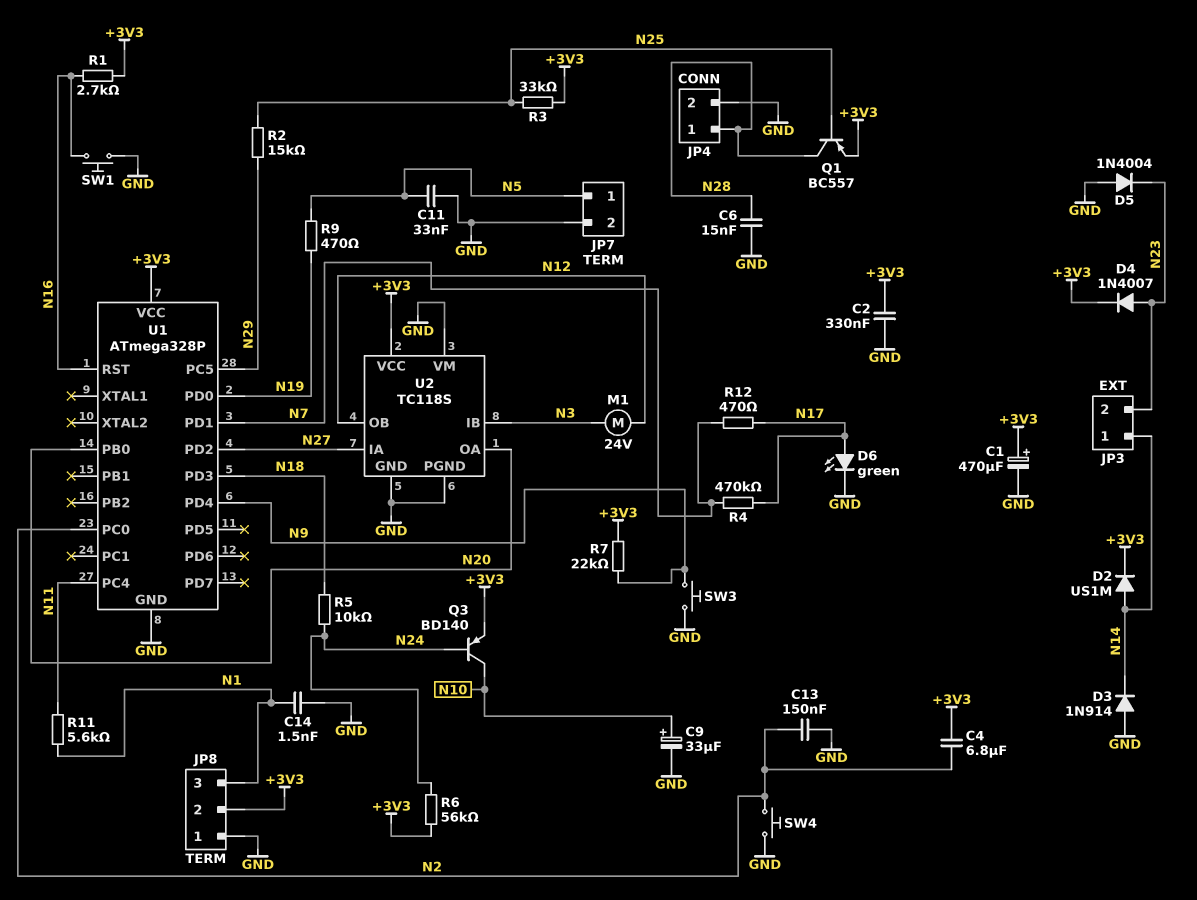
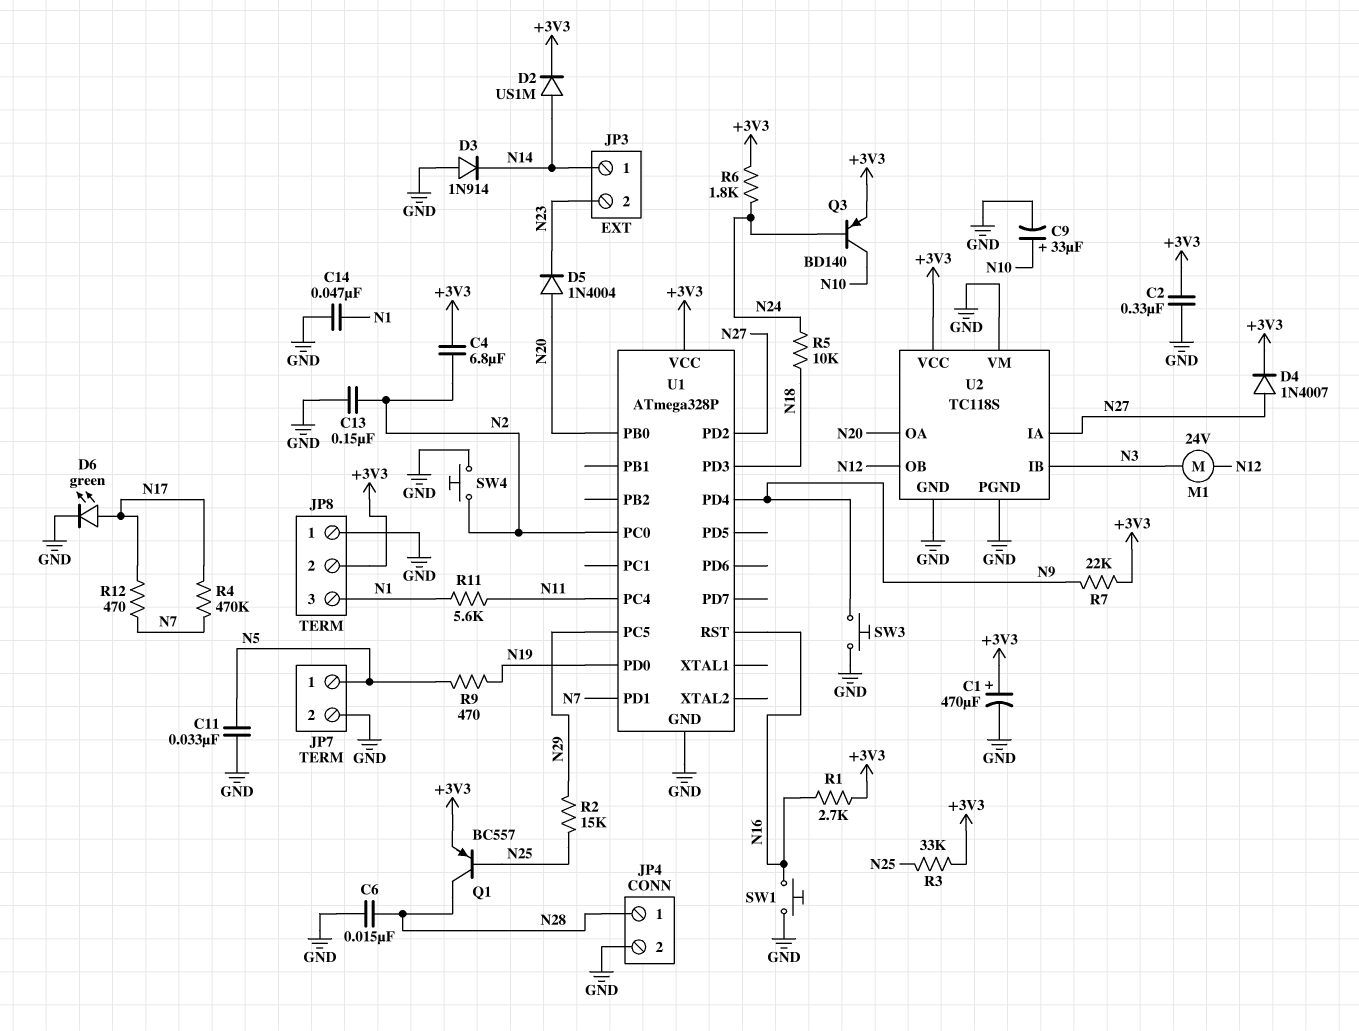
C14: 1.5nF (GND, N1) -> 47nF (GND, N1)
D4: diode 1N4007 (A N23, K +3V3) -> diode 1N4007 (A N27, K +3V3)
D5: diode 1N4004 (A GND, K N23) -> diode 1N4004 (A N20, K N23)
R6: 56k (+3V3, N24) -> 1.8k (+3V3, N24)

